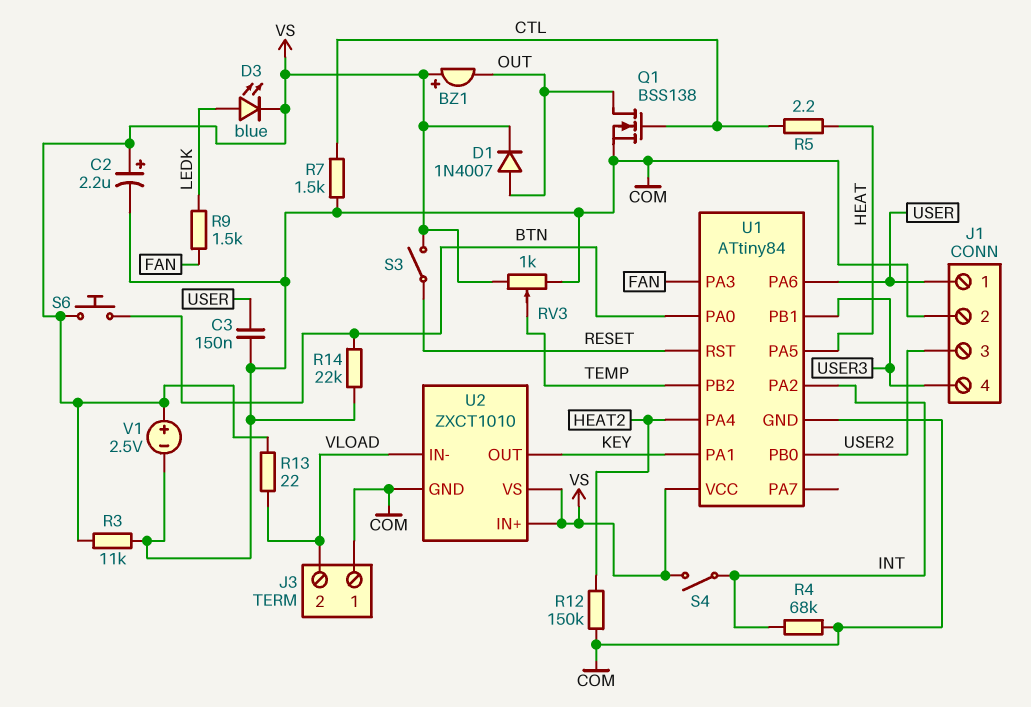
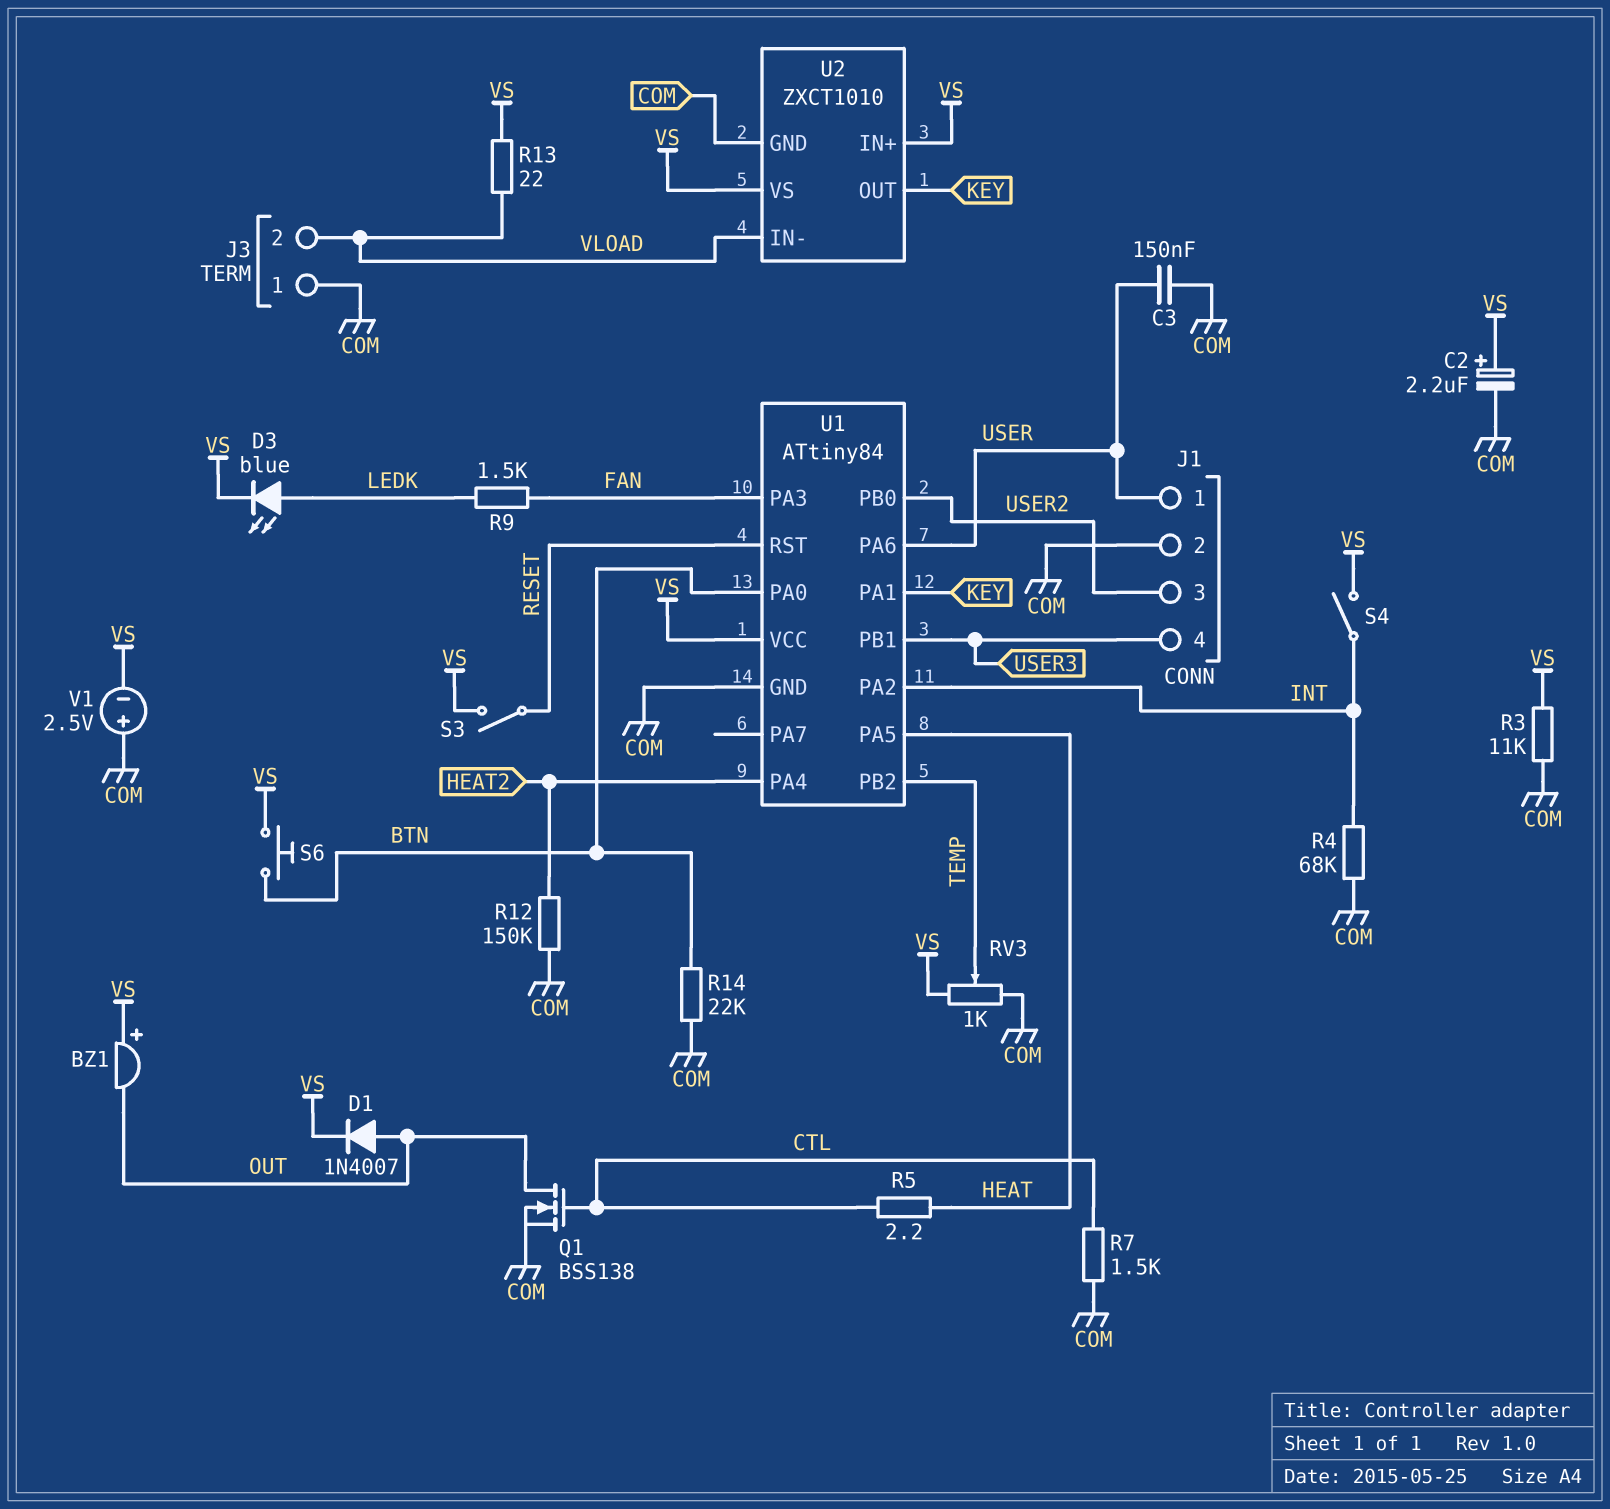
V1: 2.5V (plus VS, minus COM) -> 2.5V (plus COM, minus VS)

